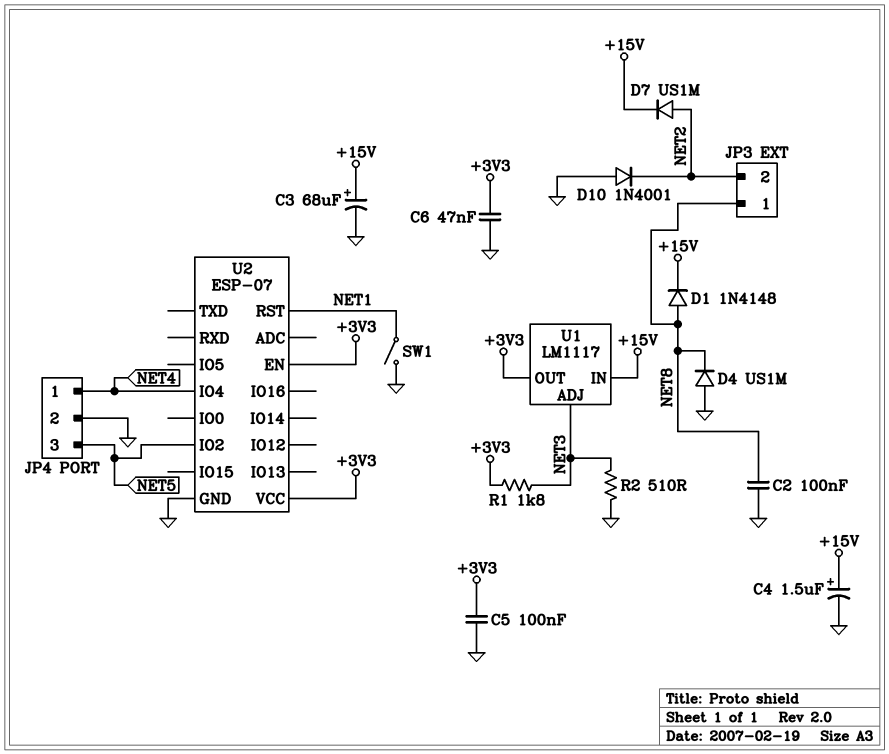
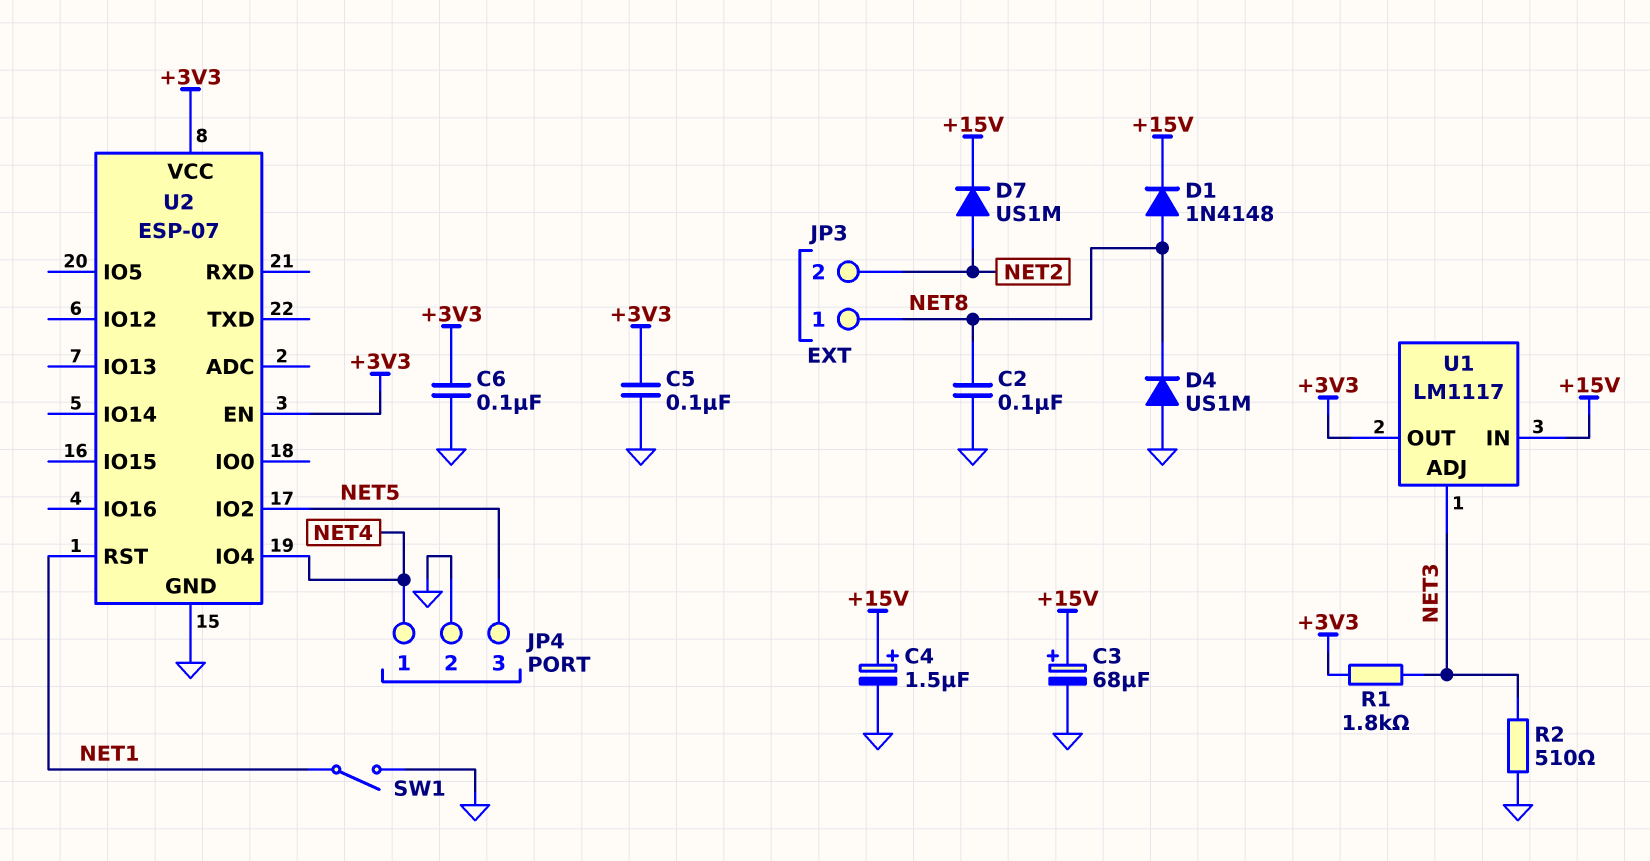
C6: 47nF (+3V3, GND) -> 100nF (+3V3, GND)
D10: diode 1N4001 (A GND, K NET2) -> none

